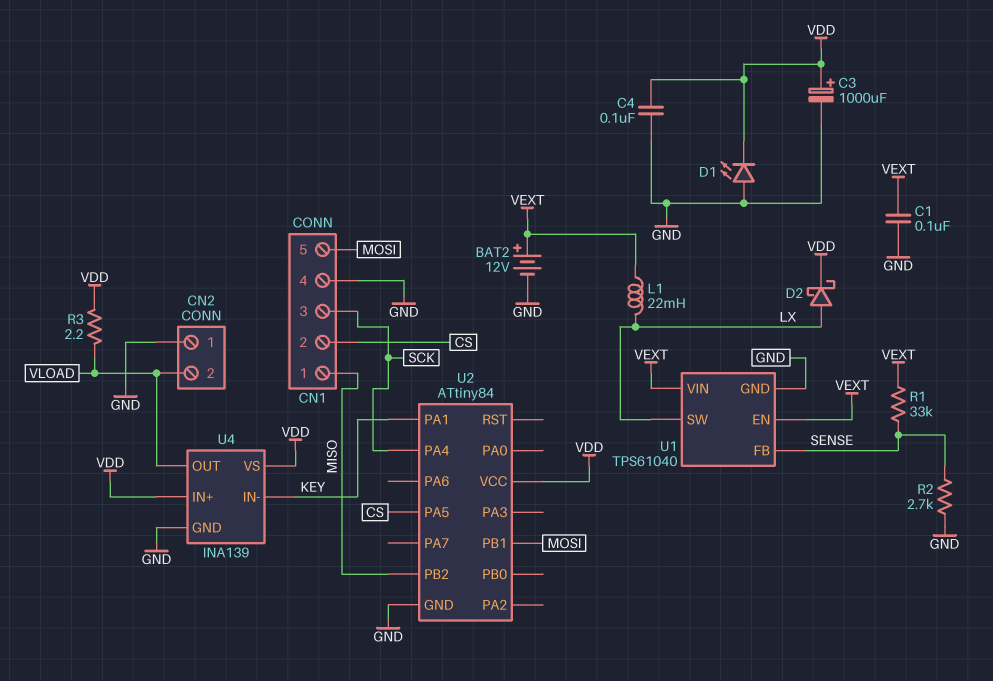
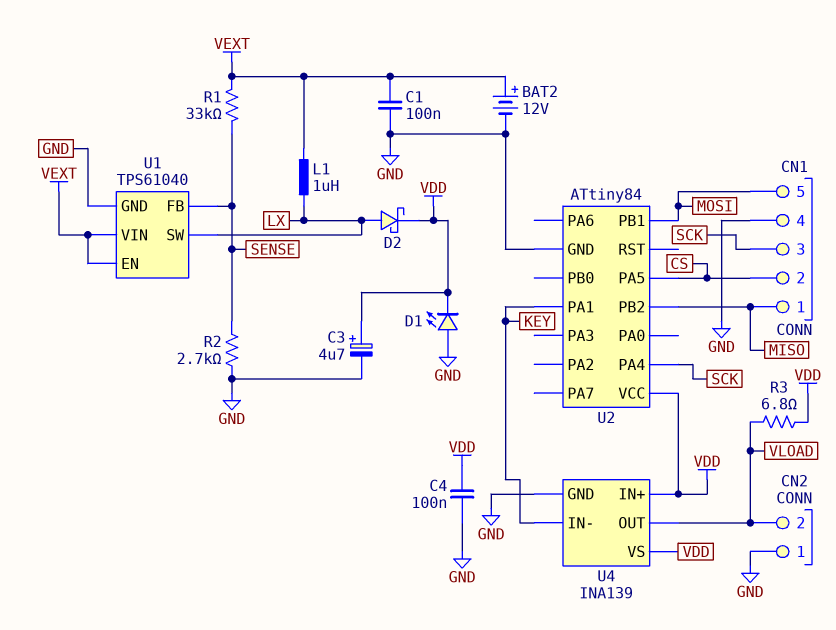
C3: 1000uF (plus VDD, minus GND) -> 4.7uF (plus VDD, minus GND)
L1: 22mH (LX, VEXT) -> 1uH (LX, VEXT)
R3: 2.2 (VDD, VLOAD) -> 6.8 (VDD, VLOAD)

